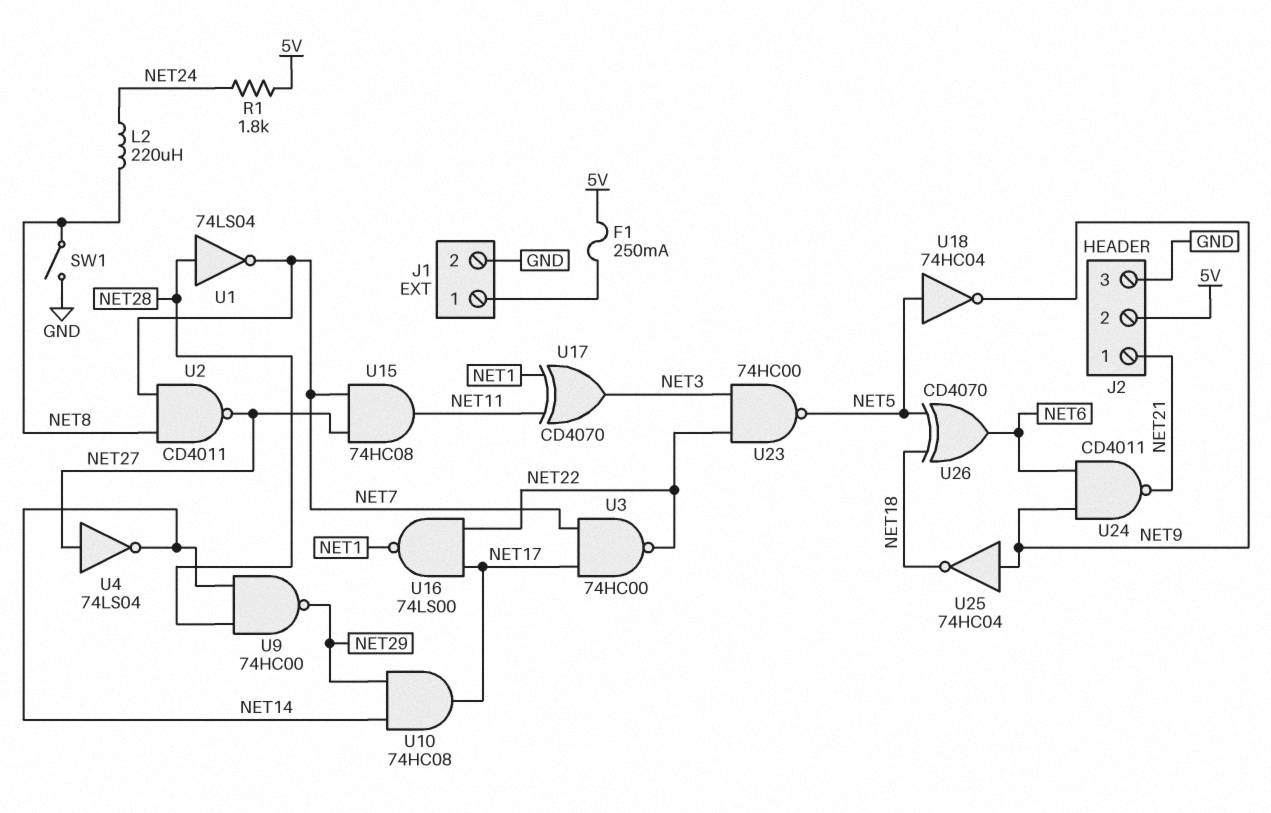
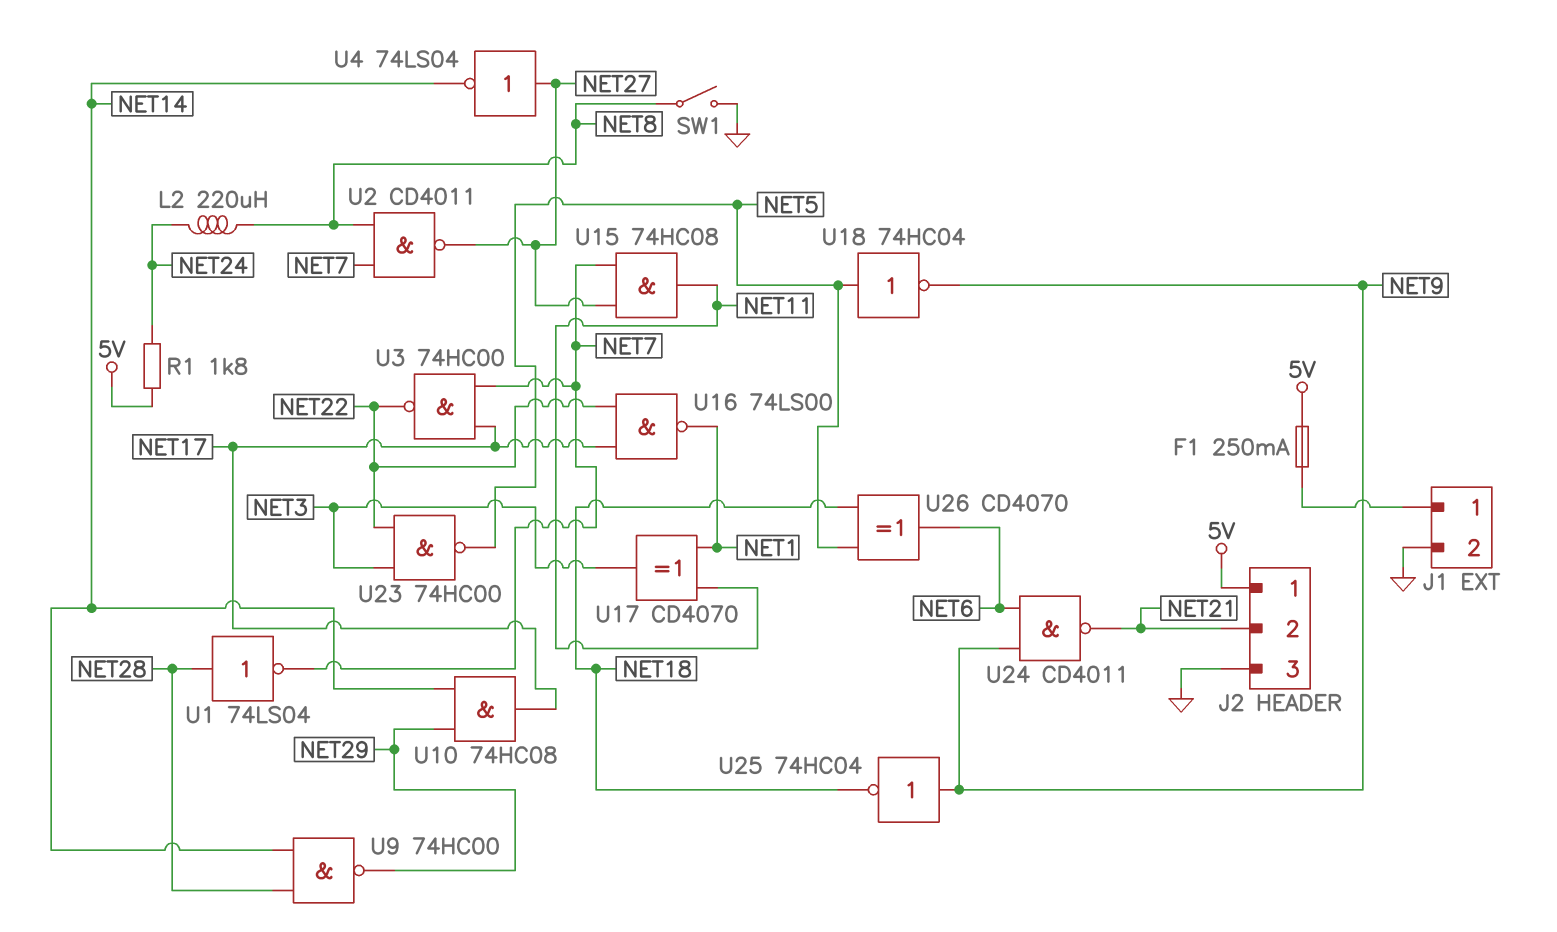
J2 pin 1: NET21 -> 5V
J2 pin 2: 5V -> NET21

